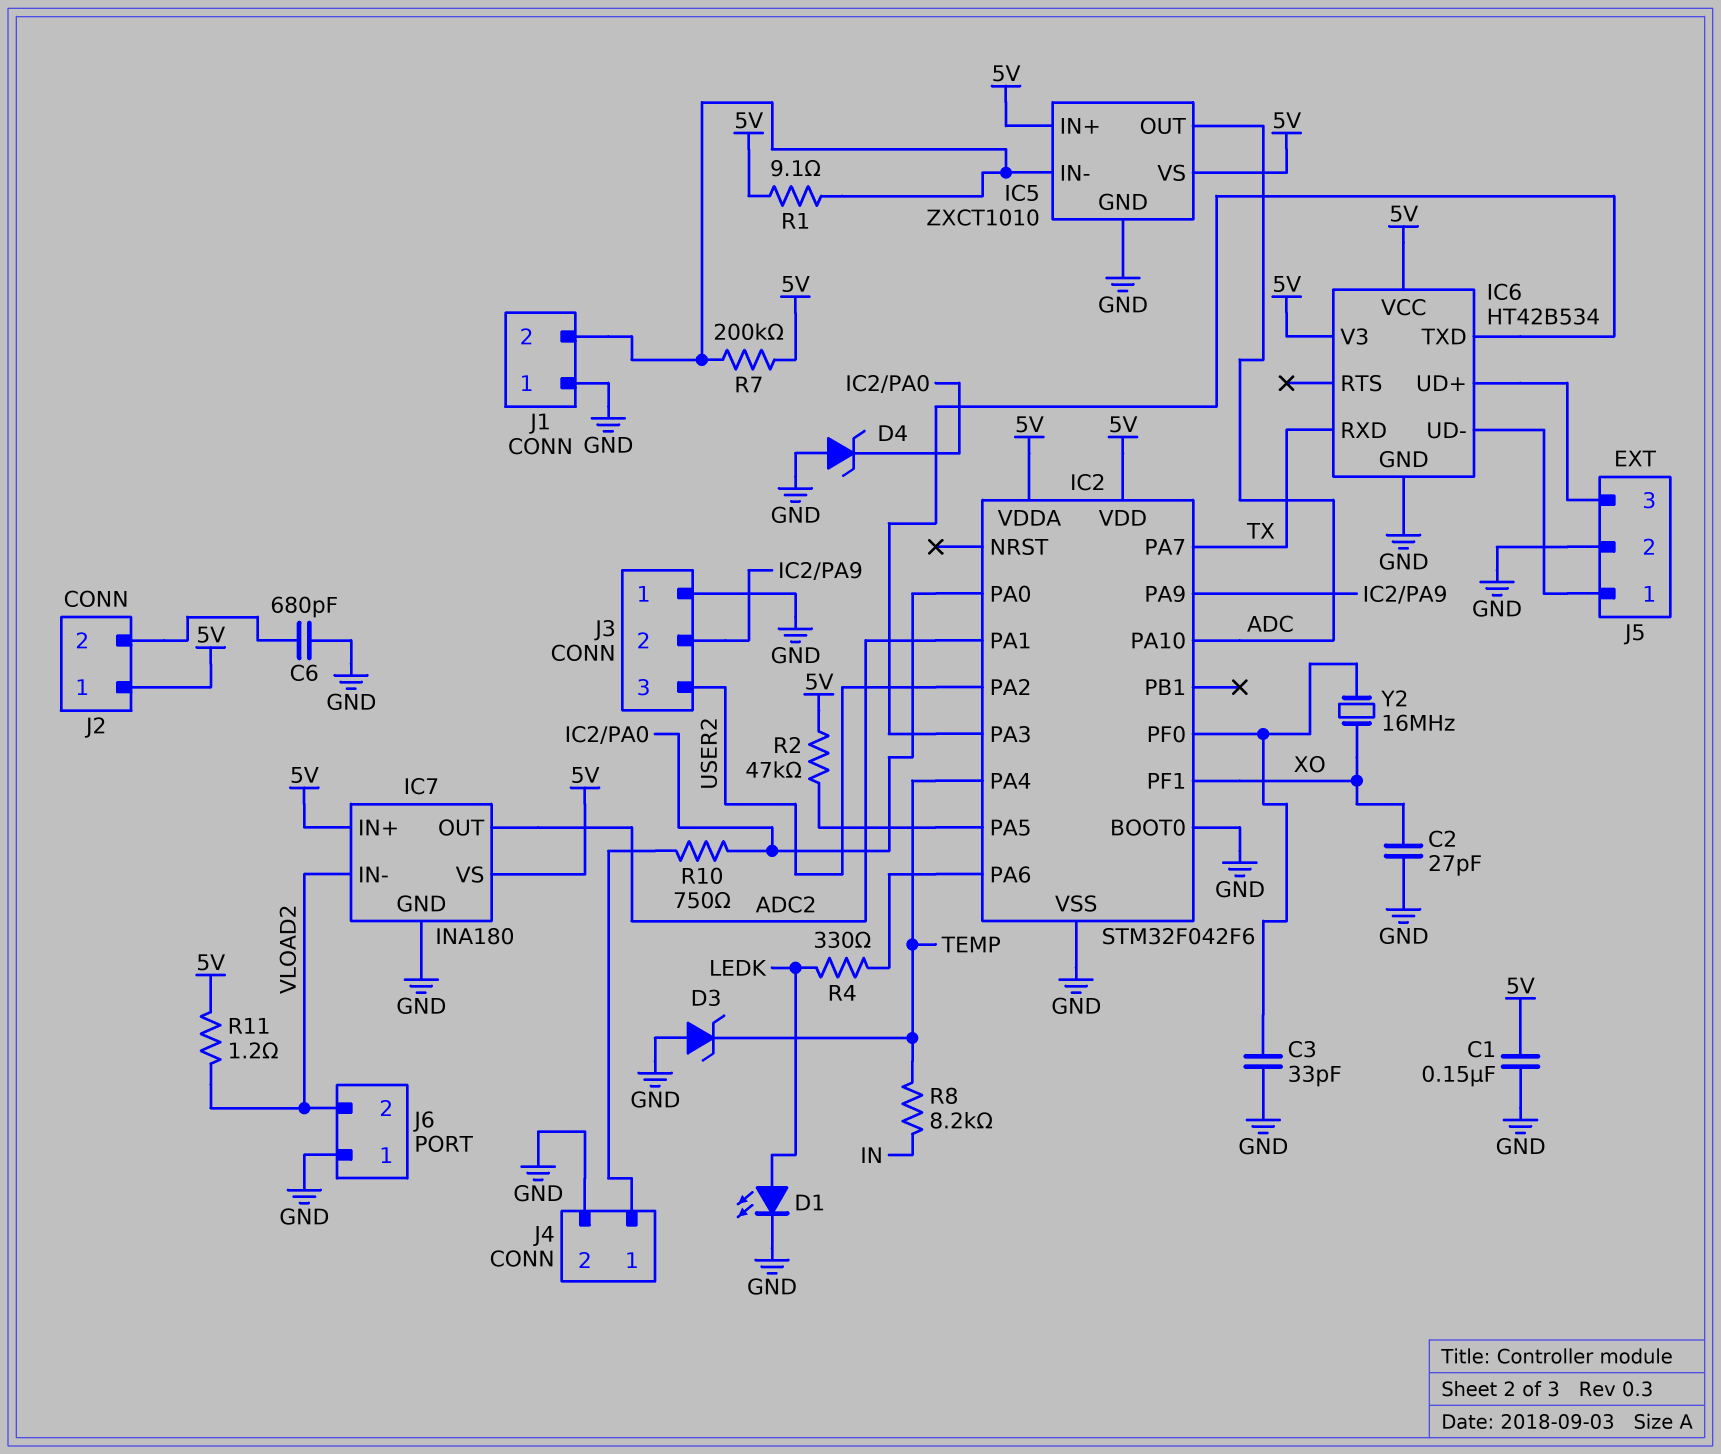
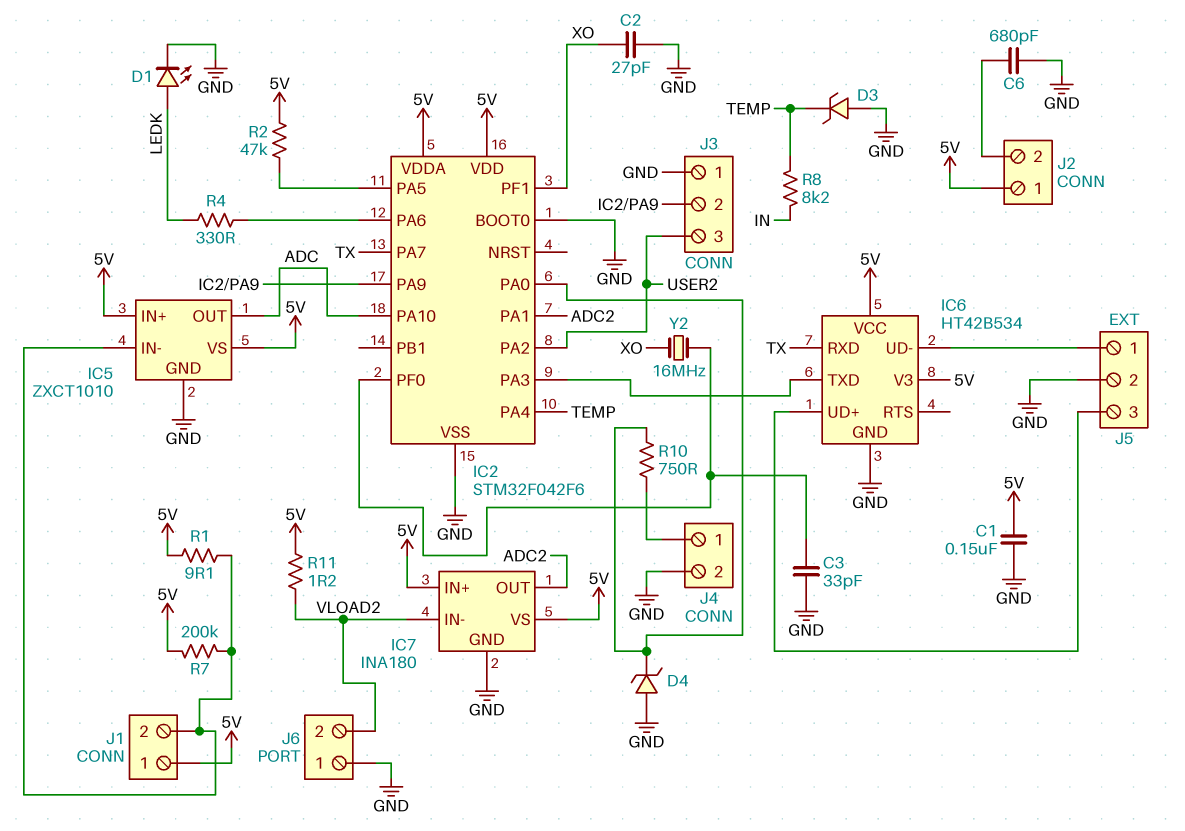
J1 pin 1: GND -> 5V

